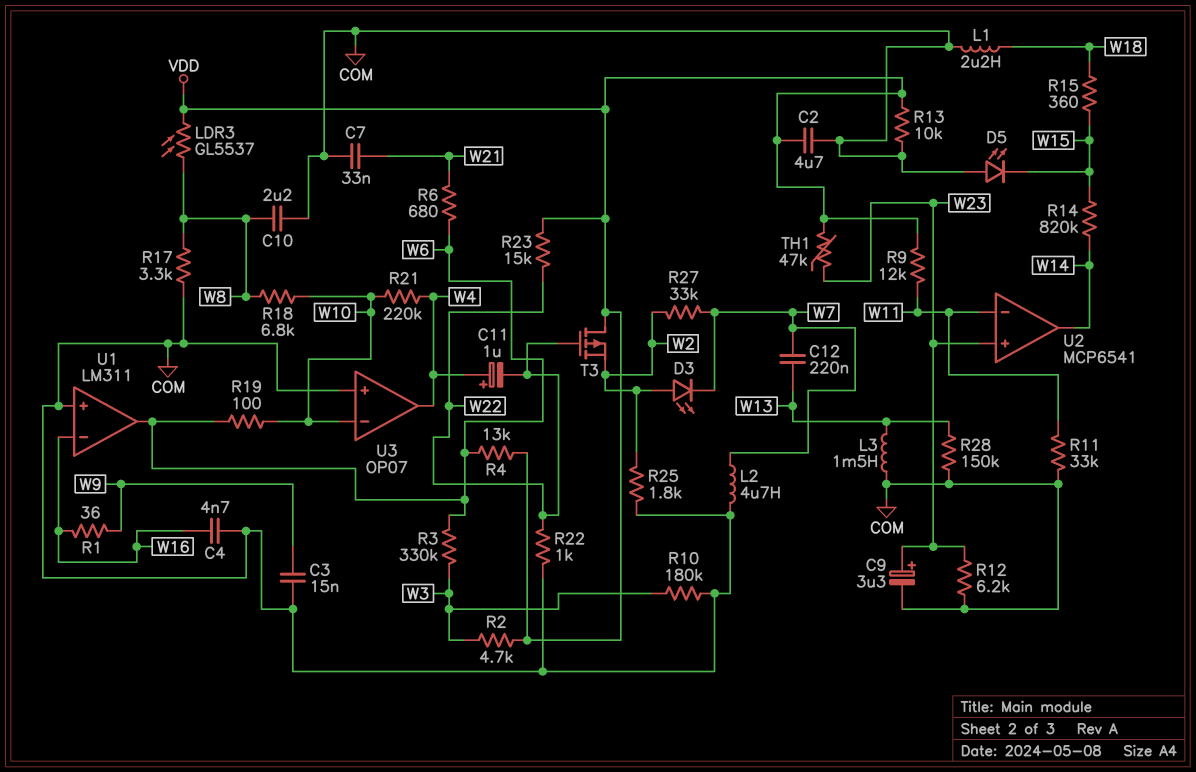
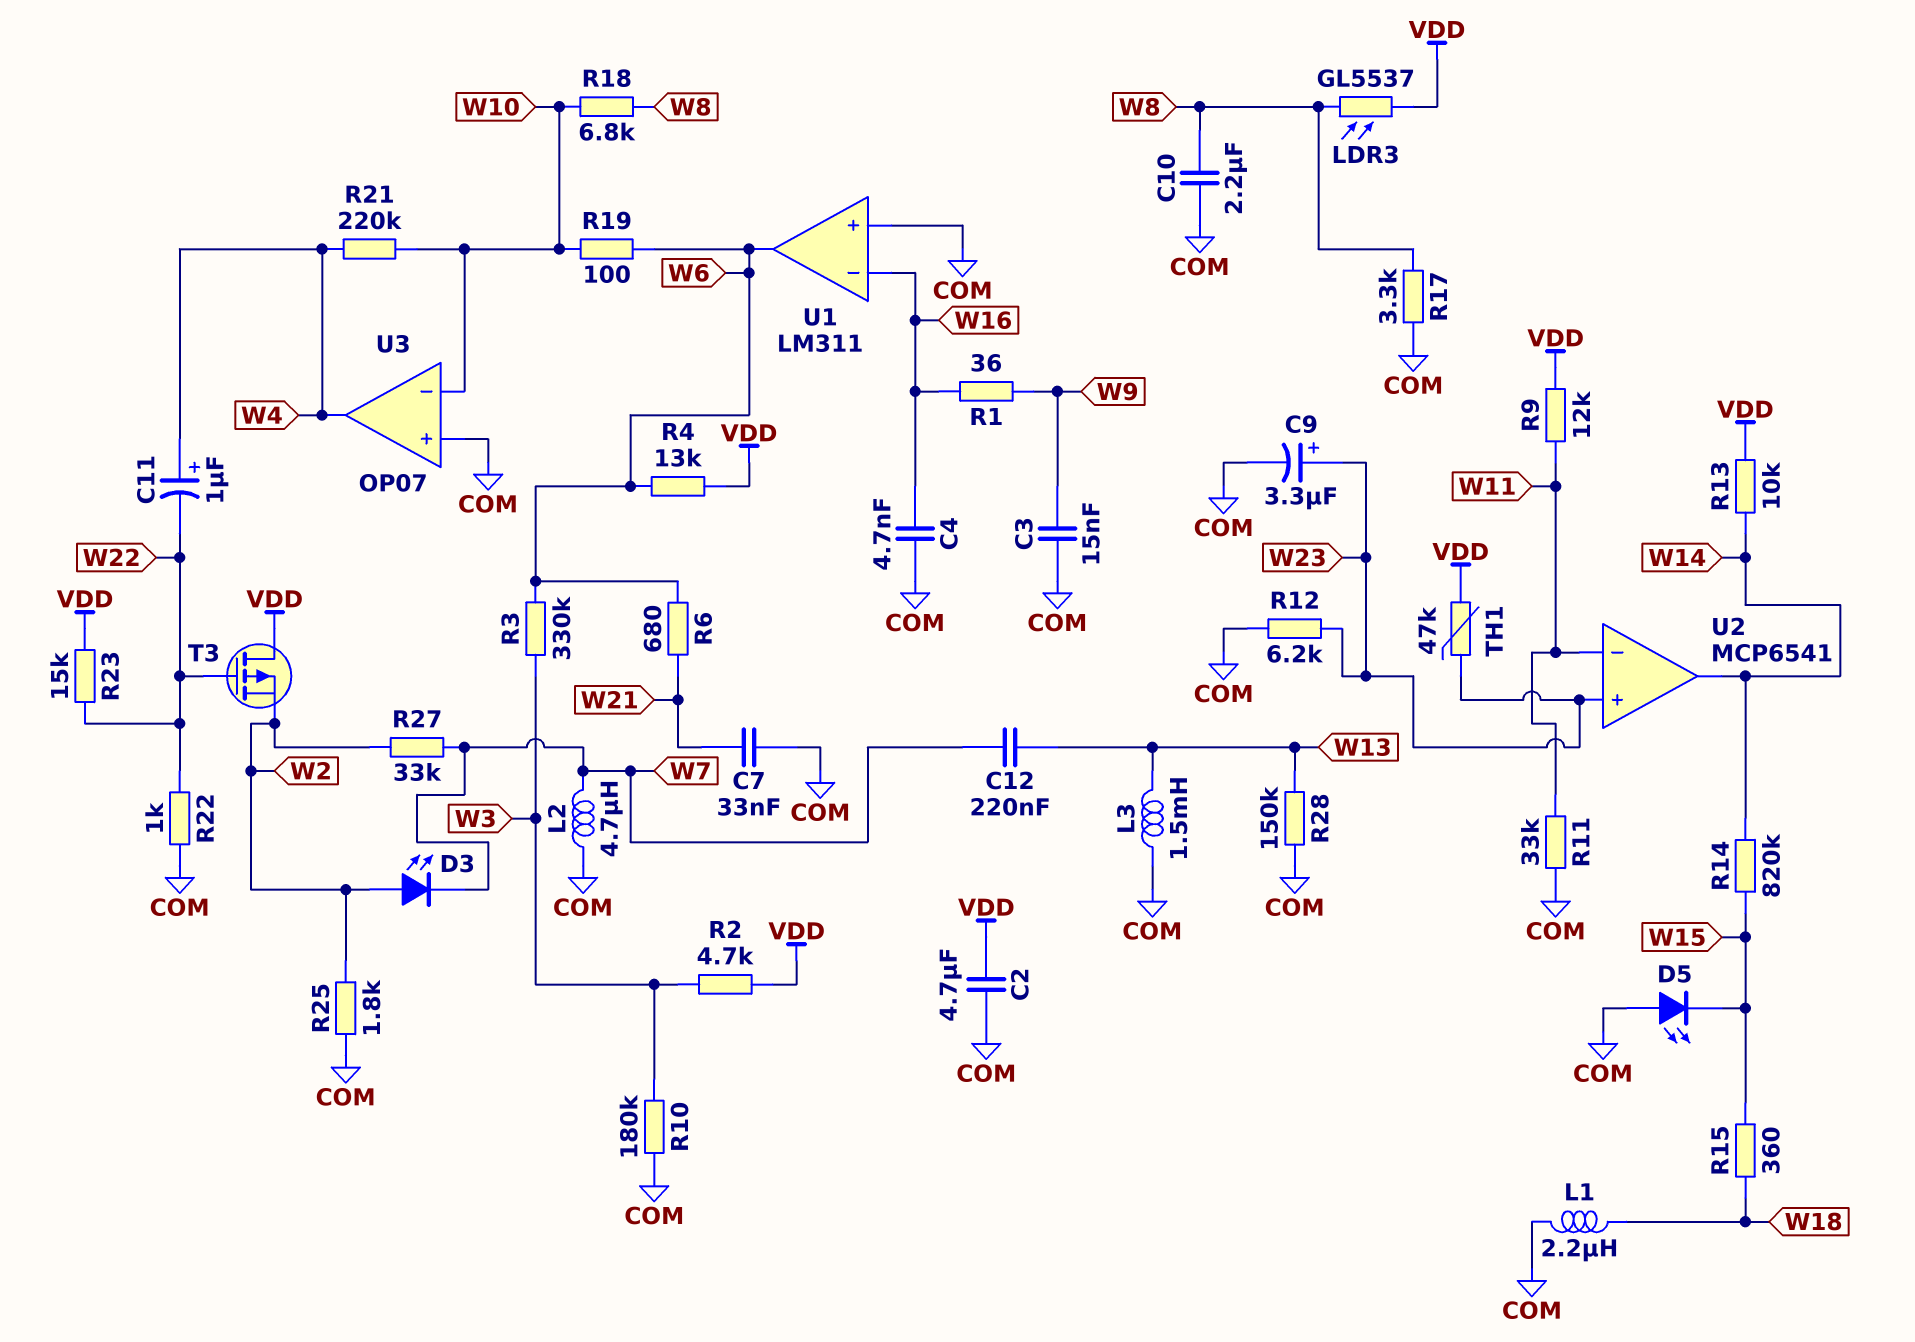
R13: 10k (COM, VDD) -> 10k (VDD, W14)

